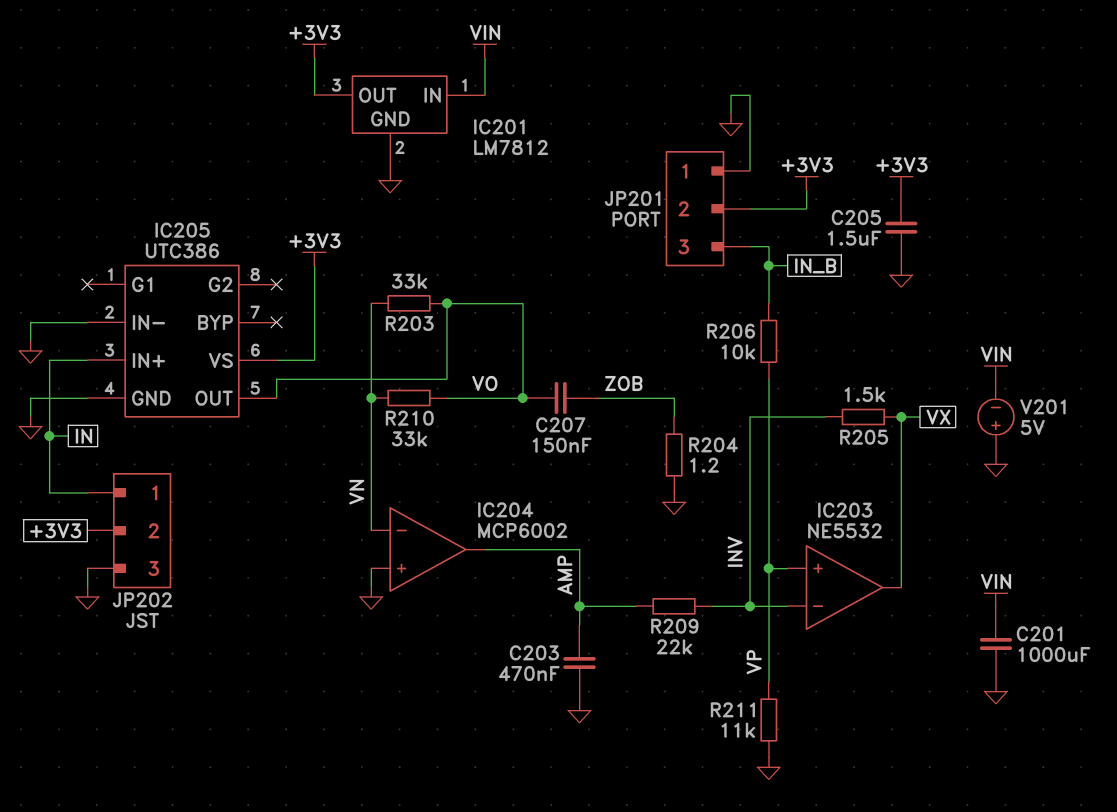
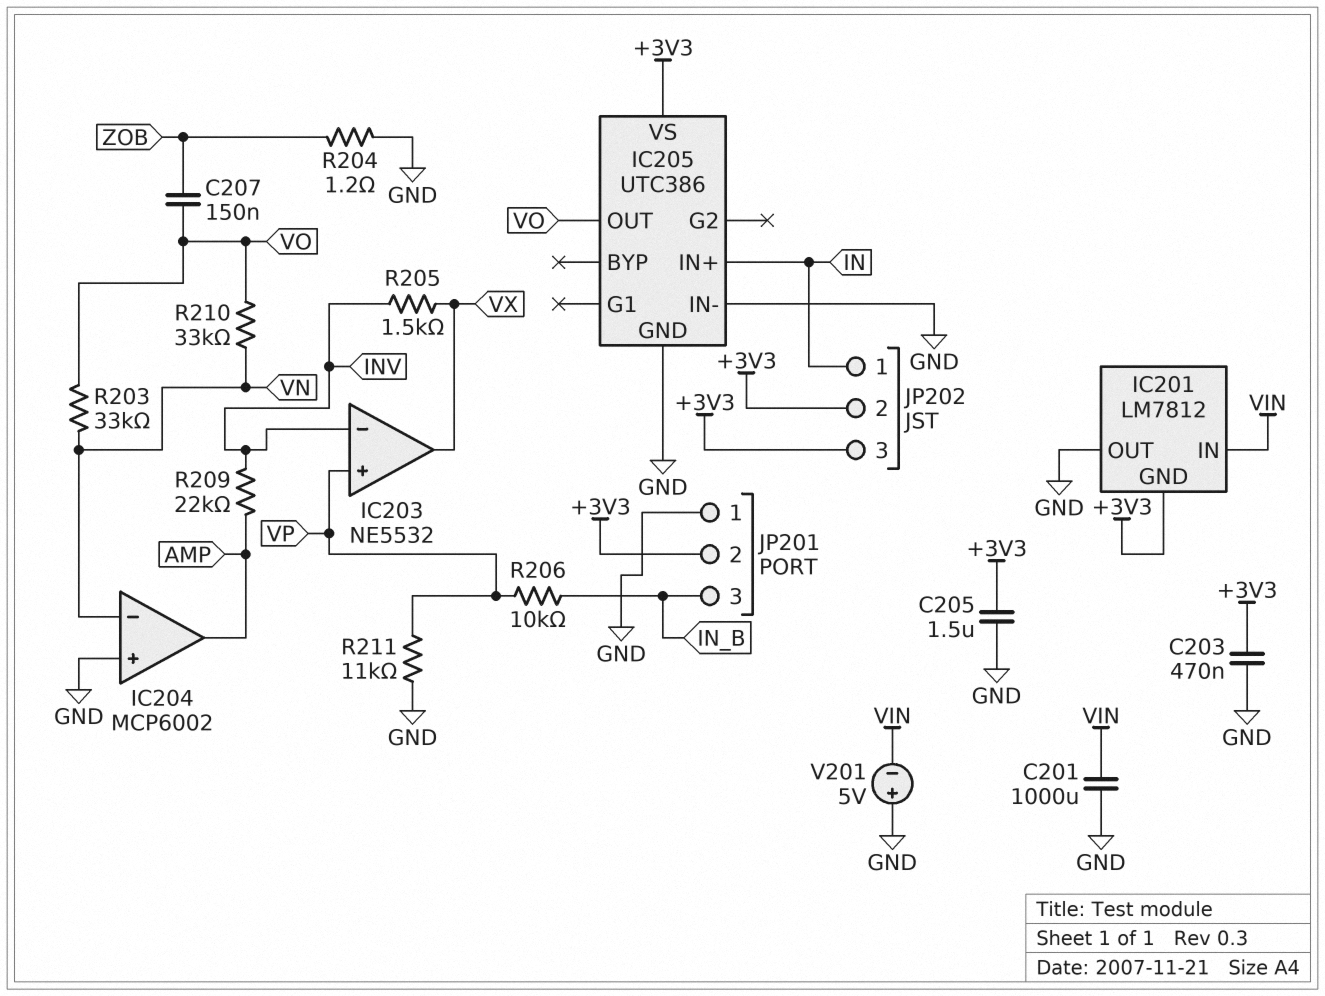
C203: 470nF (AMP, GND) -> 470nF (+3V3, GND)
IC201 pin GND: GND -> +3V3
IC201 pin OUT: +3V3 -> GND
JP202 pin 3: GND -> +3V3

